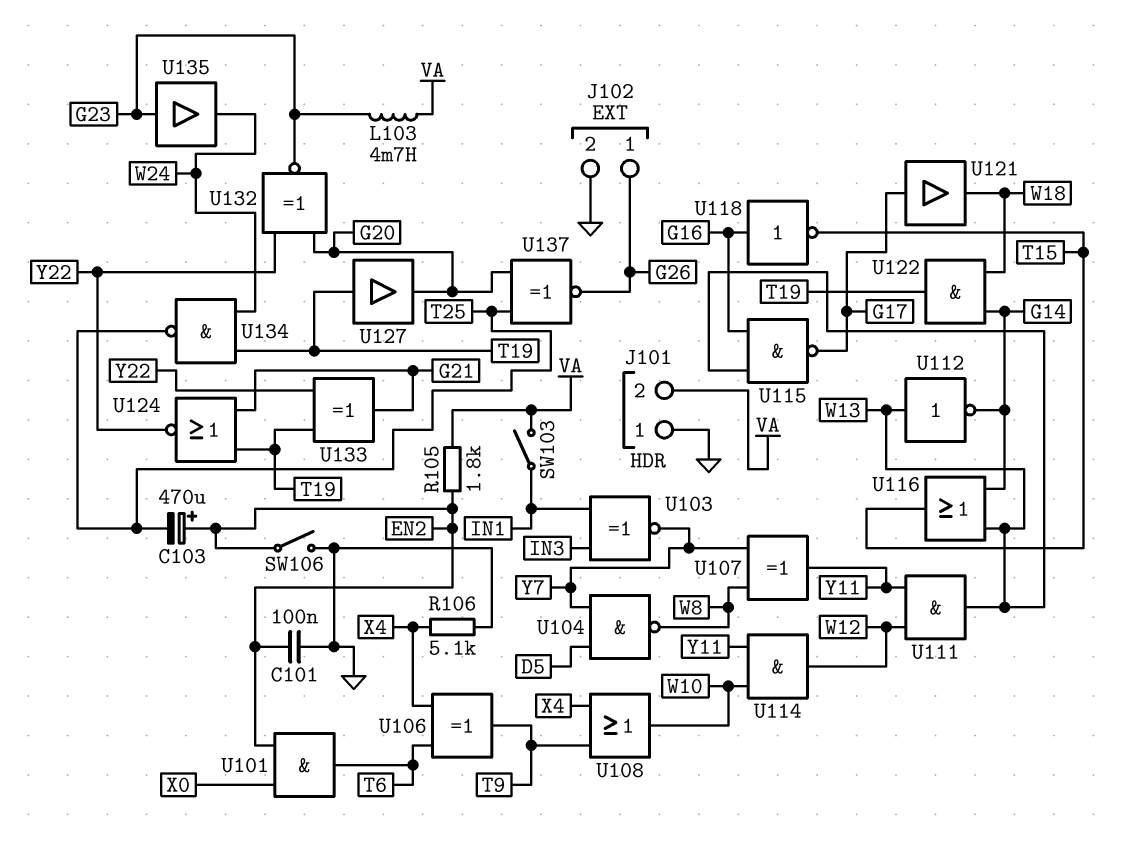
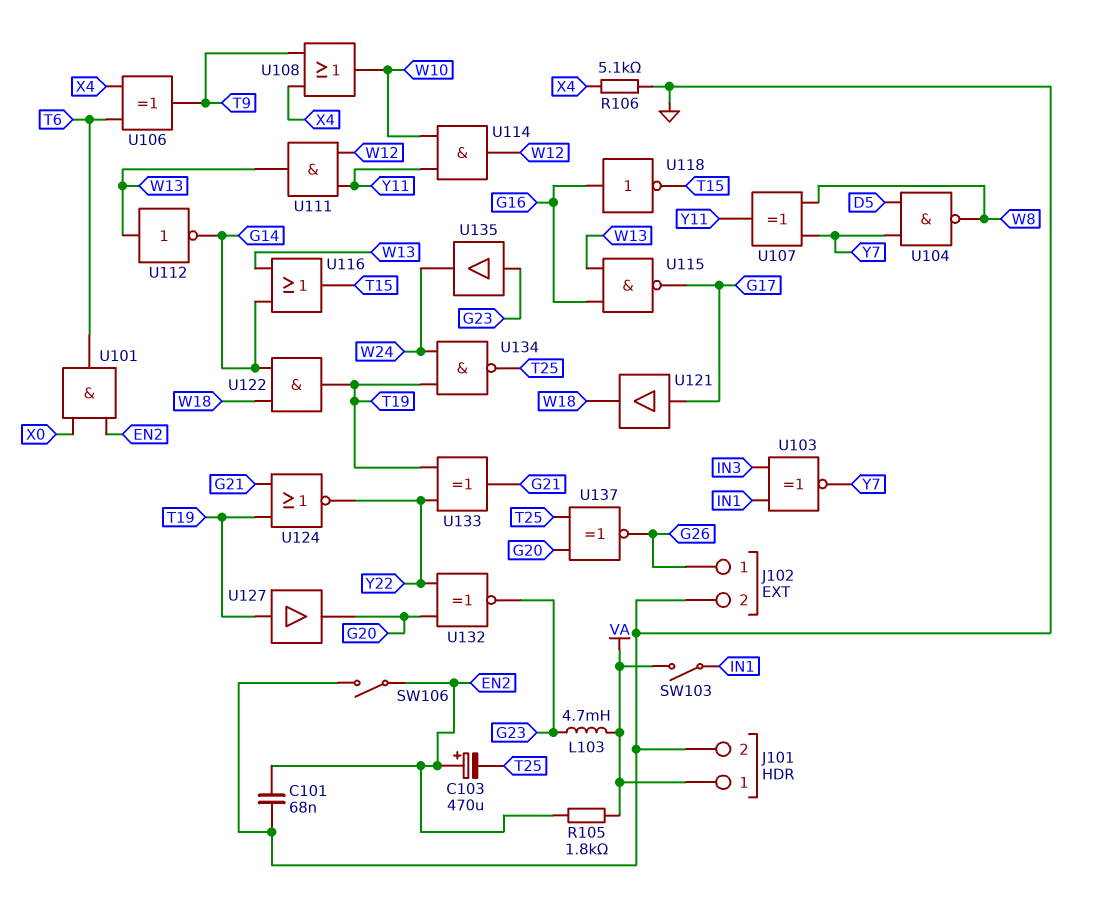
C101: 100nF (EN2, GND) -> 68nF (EN2, GND)
J101 pin 1: GND -> VA
J101 pin 2: VA -> GND

